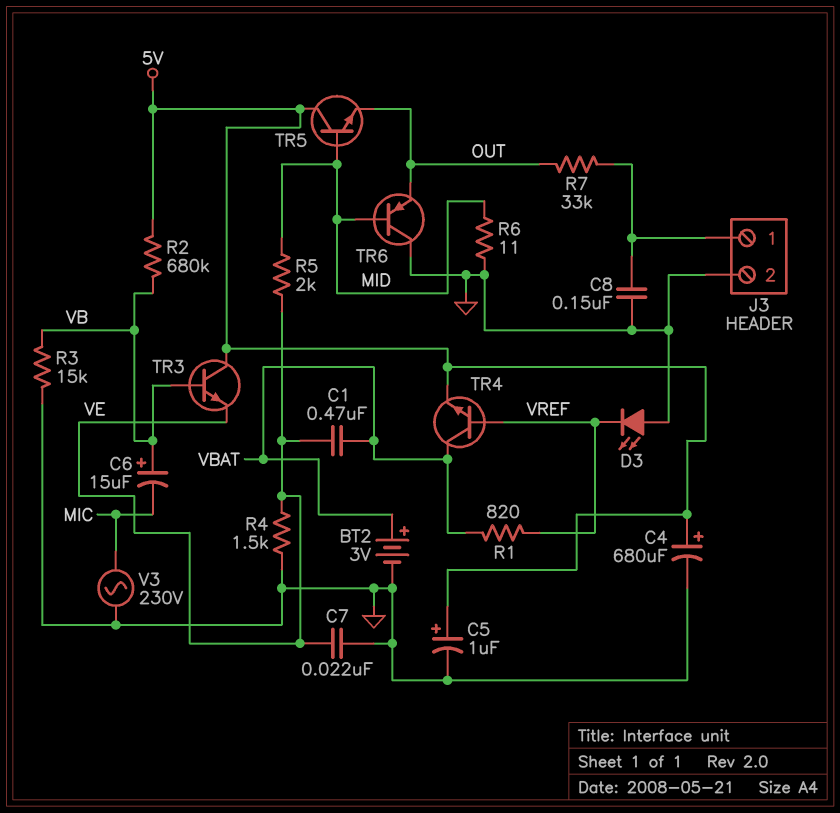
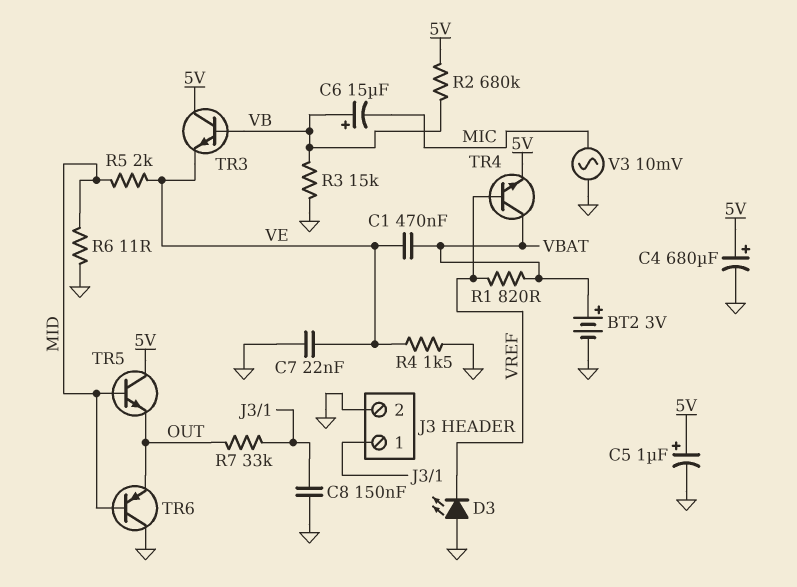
V3: AC 230V (GND, MIC) -> AC 10mV (GND, MIC)

